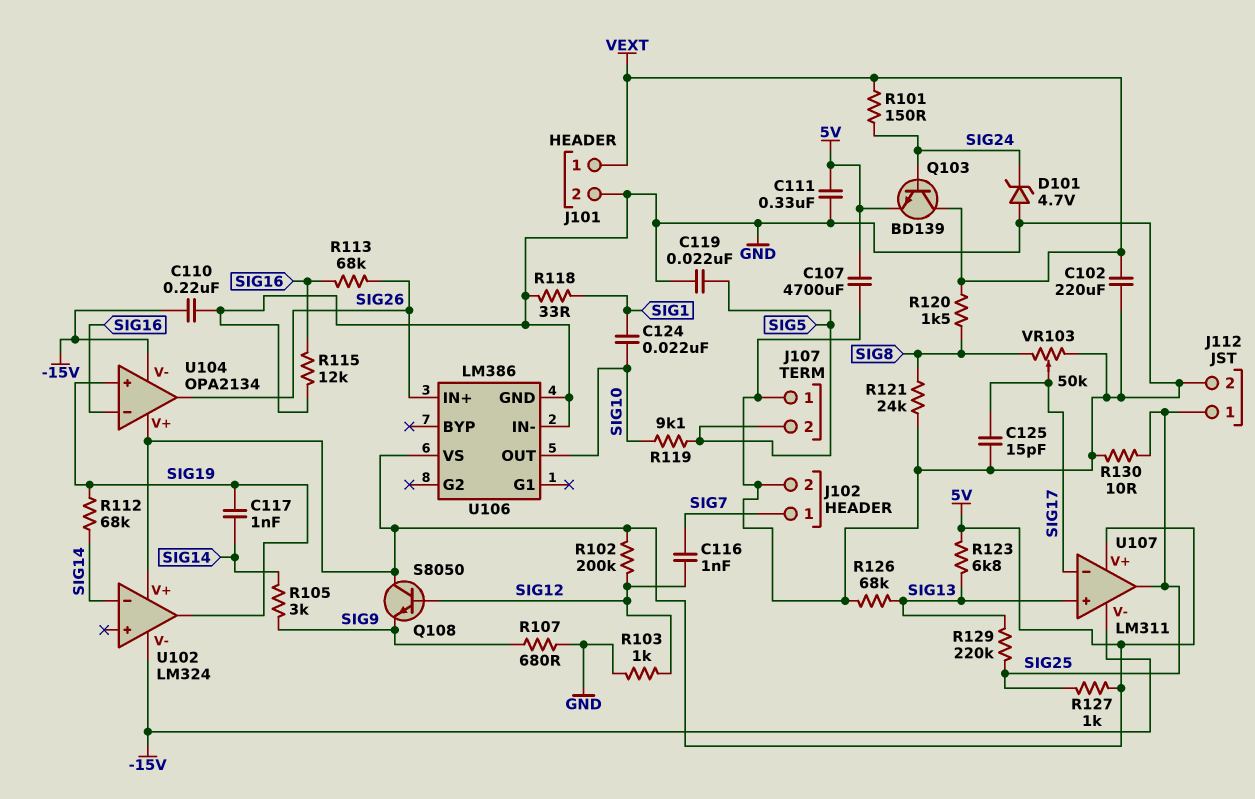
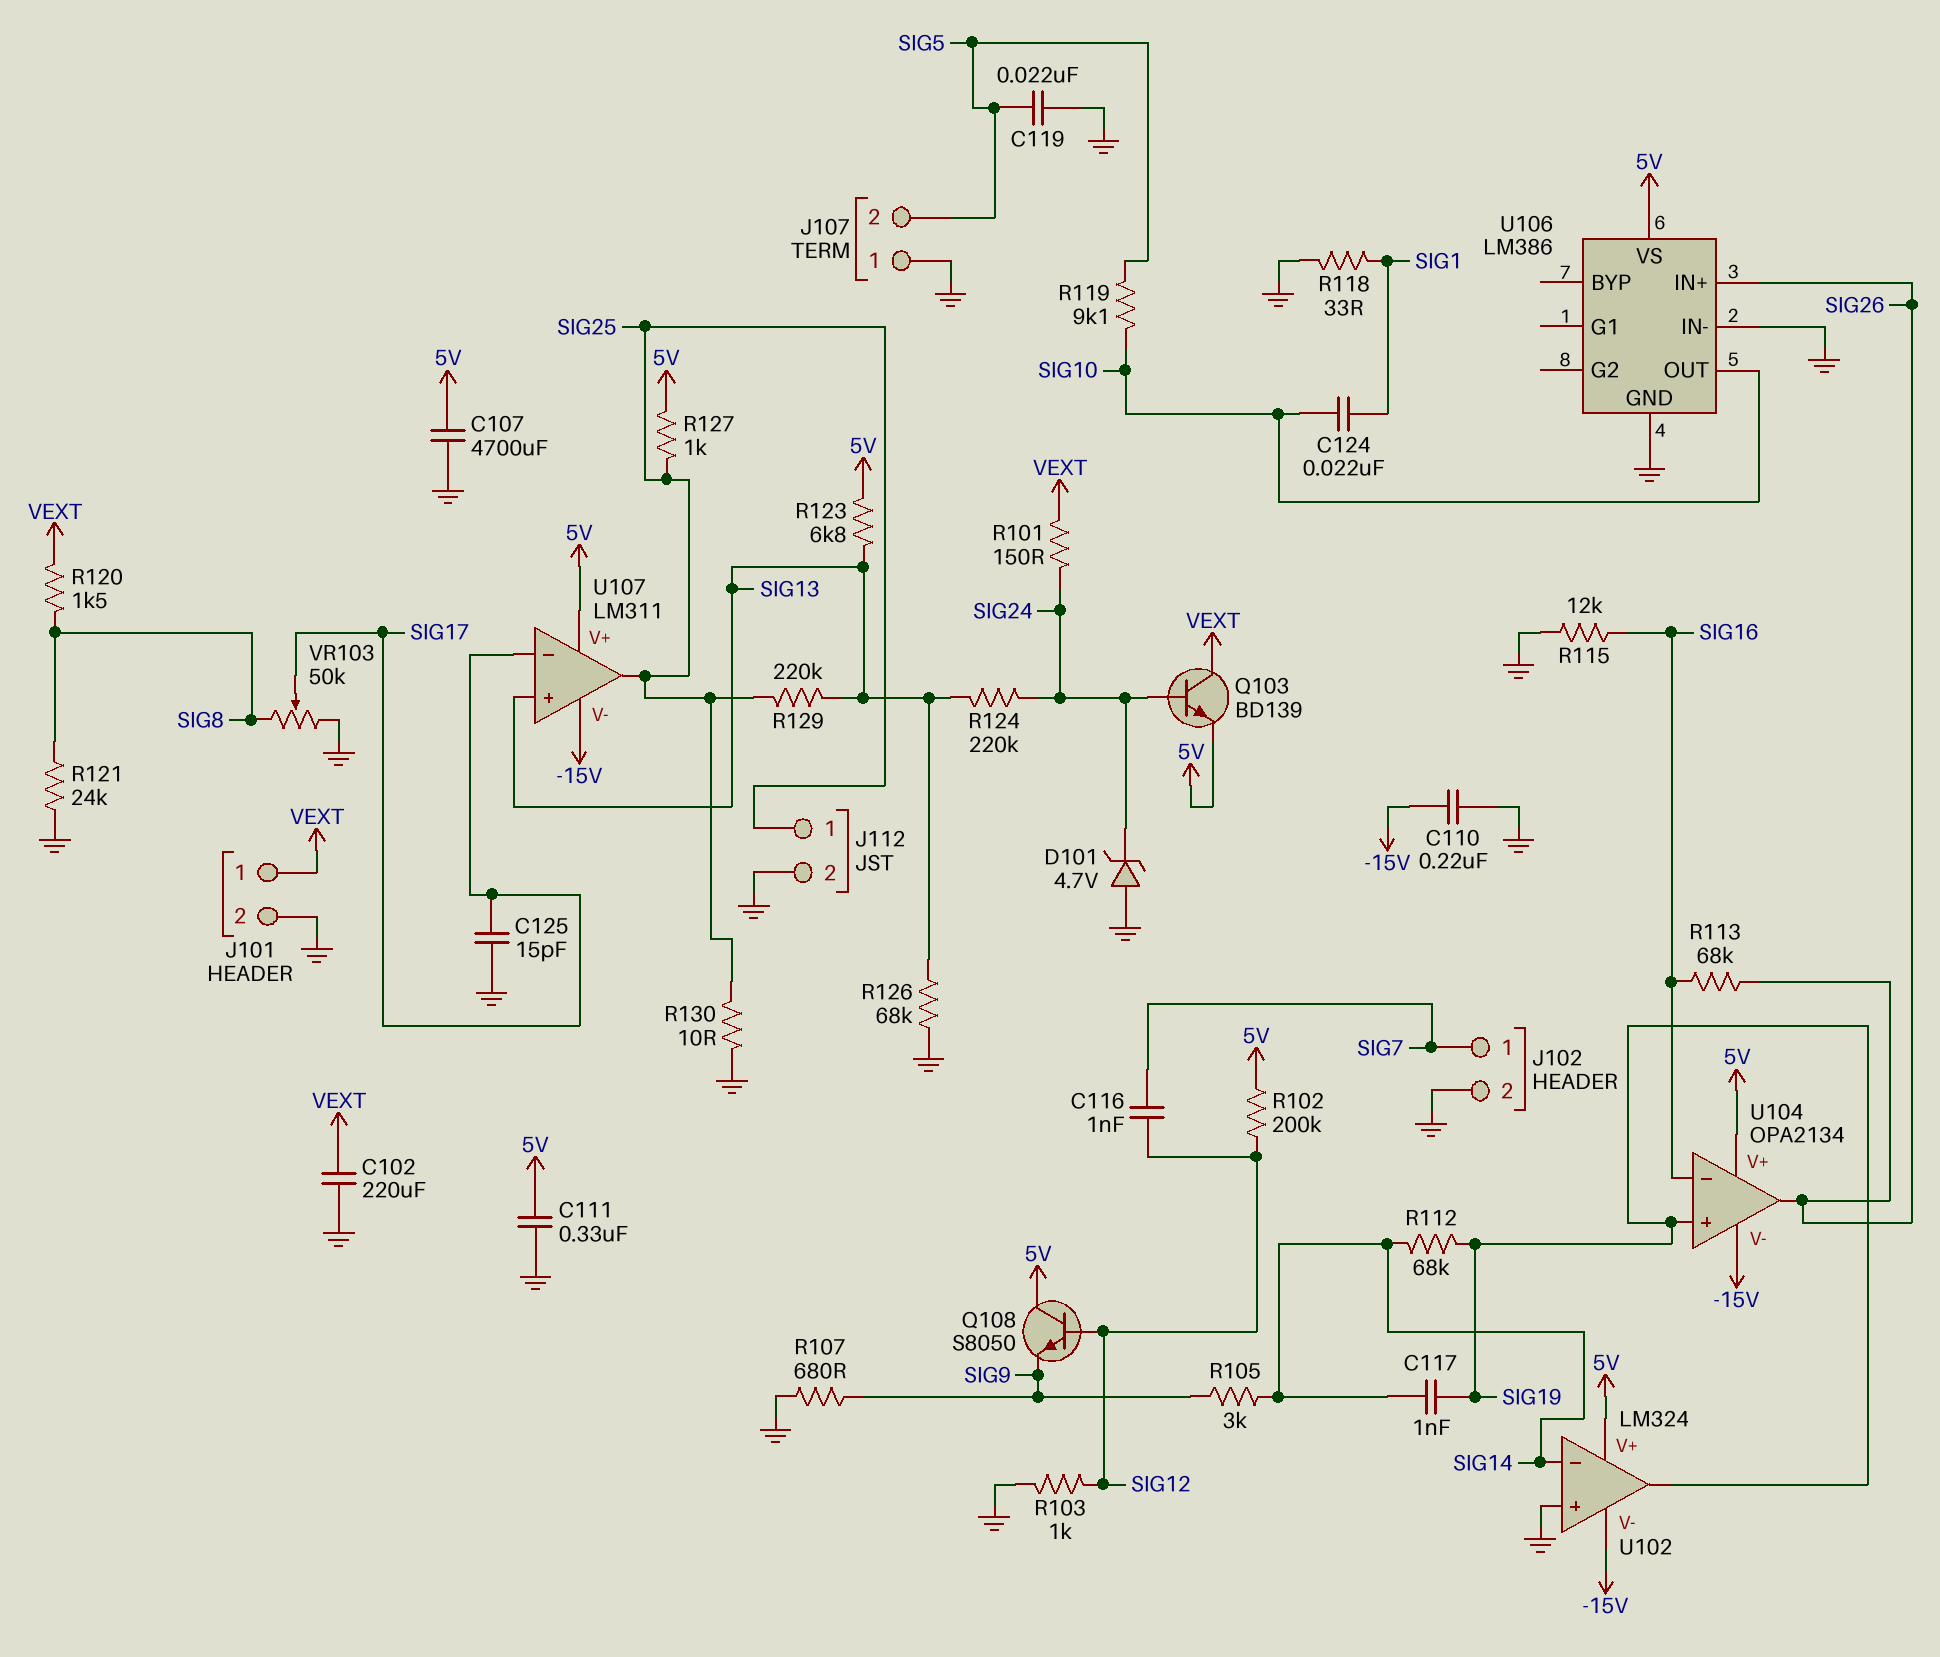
R124: none -> 220k (SIG13, SIG24)
U102 pin in+: none -> GND

